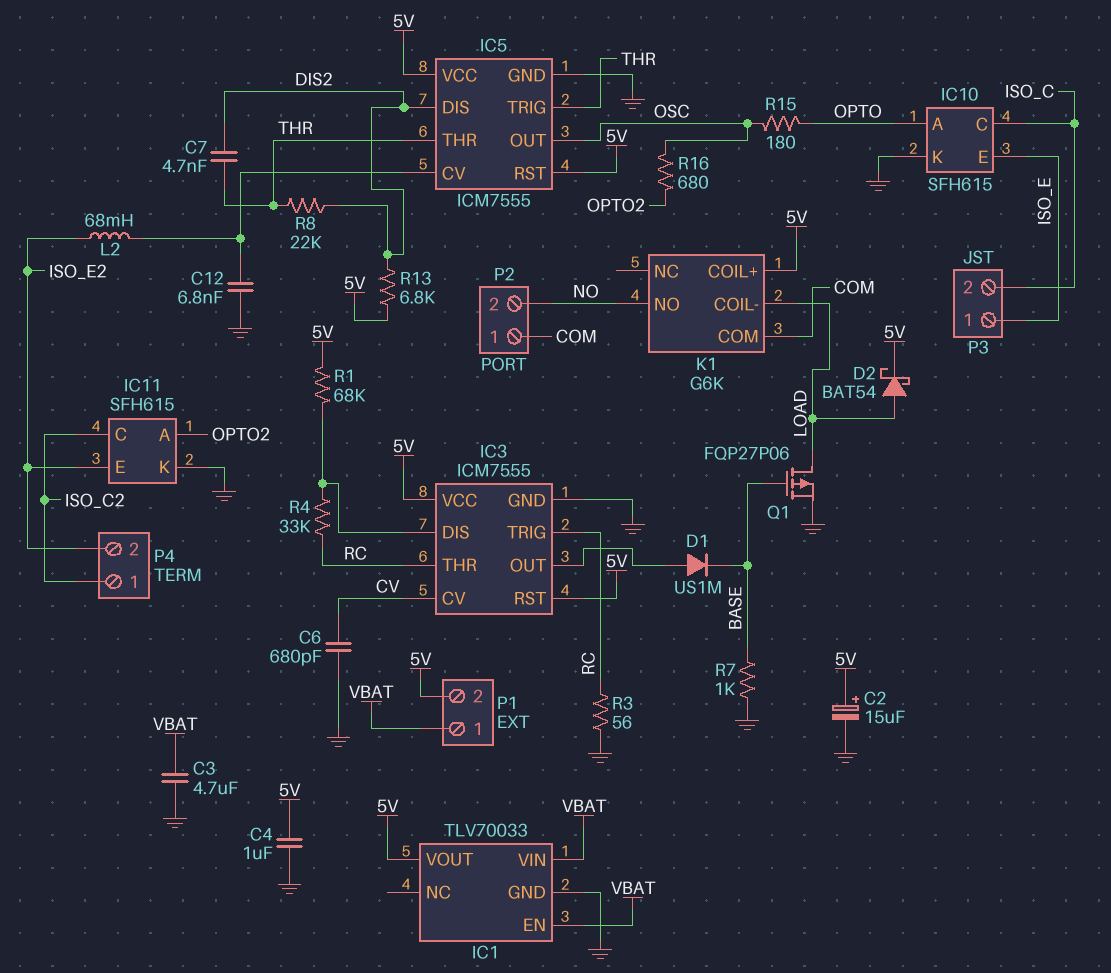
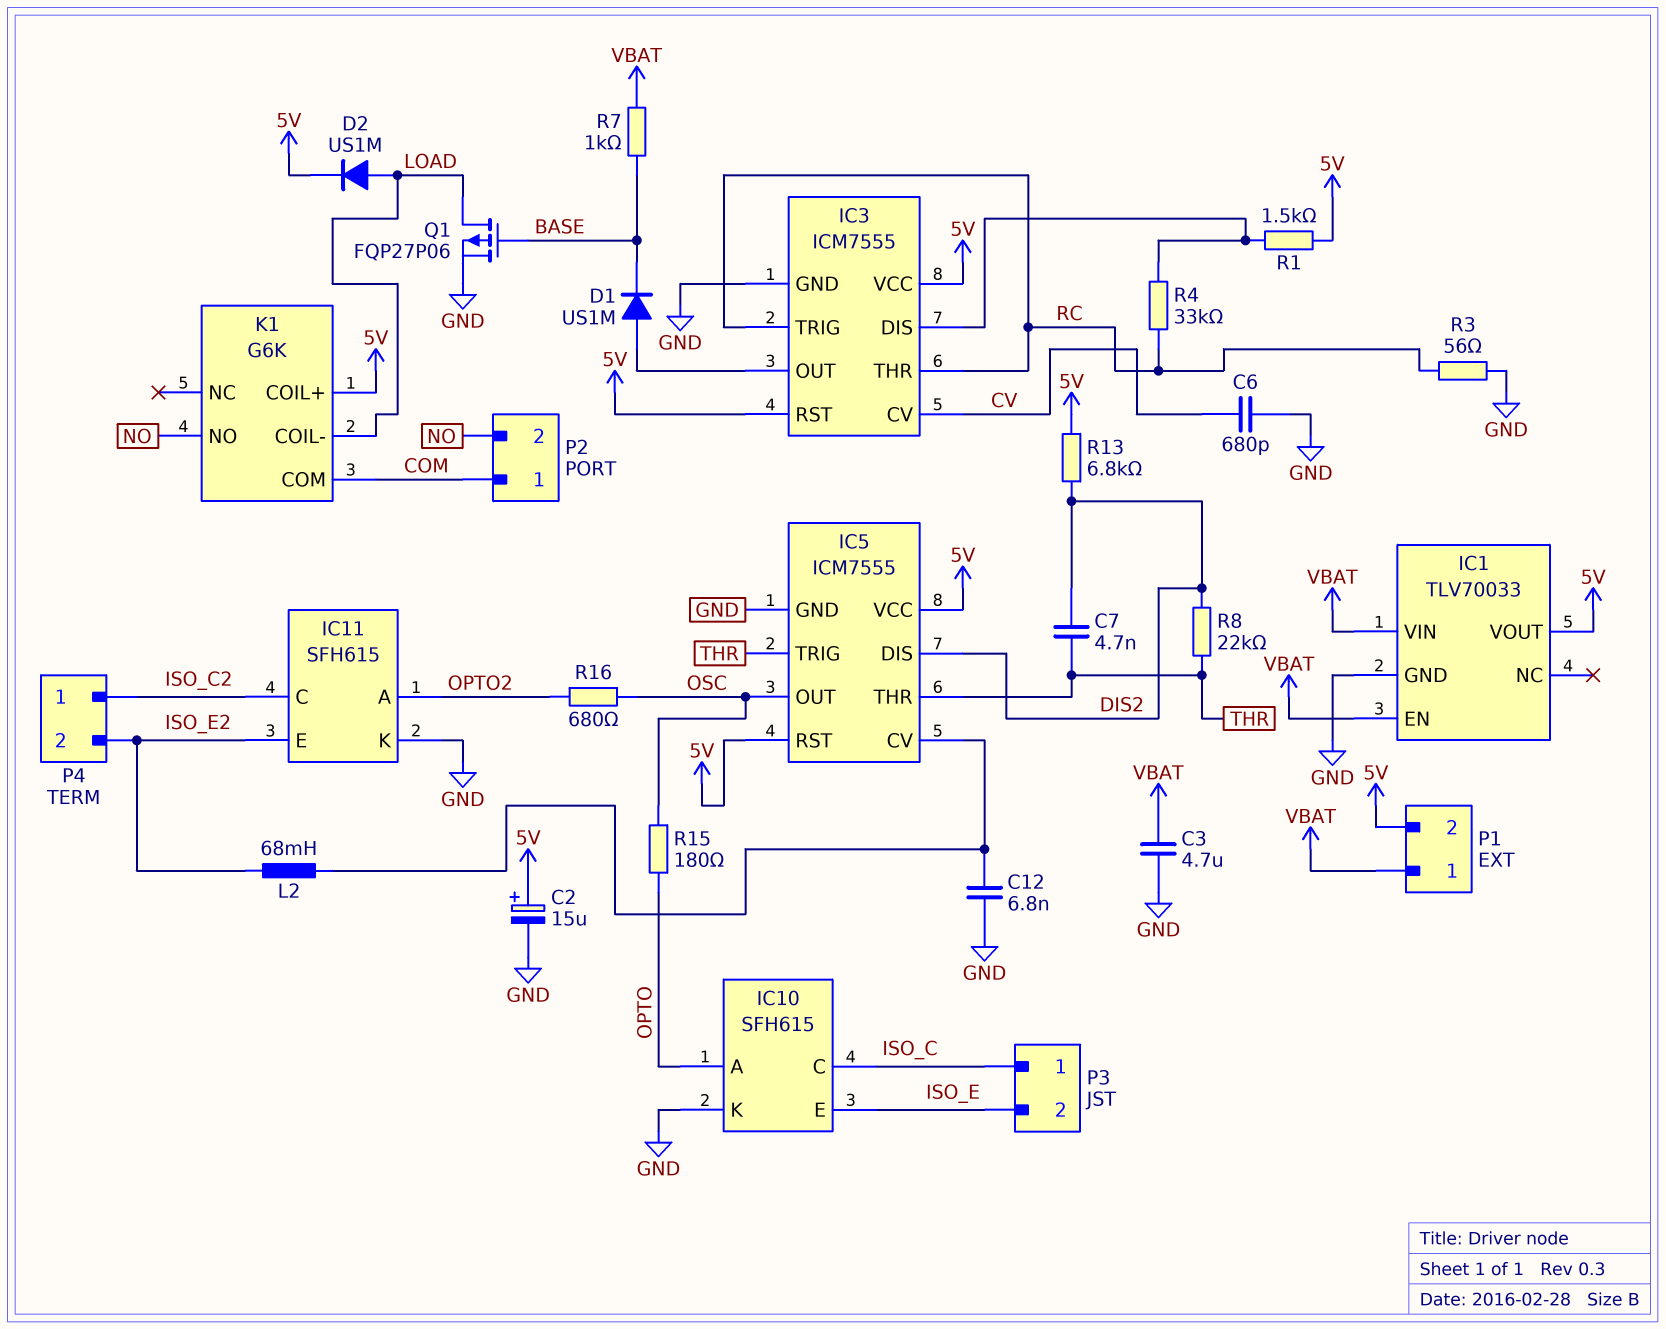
C4: 1uF (5V, GND) -> none
D2: schottky BAT54 (A LOAD, K 5V) -> diode US1M (A LOAD, K 5V)
P3 pin 1: ISO_E -> ISO_C
P3 pin 2: ISO_C -> ISO_E
R1: 68k (5V, IC3/DIS) -> 1.5k (5V, IC3/DIS)
R7: 1k (BASE, GND) -> 1k (BASE, VBAT)

